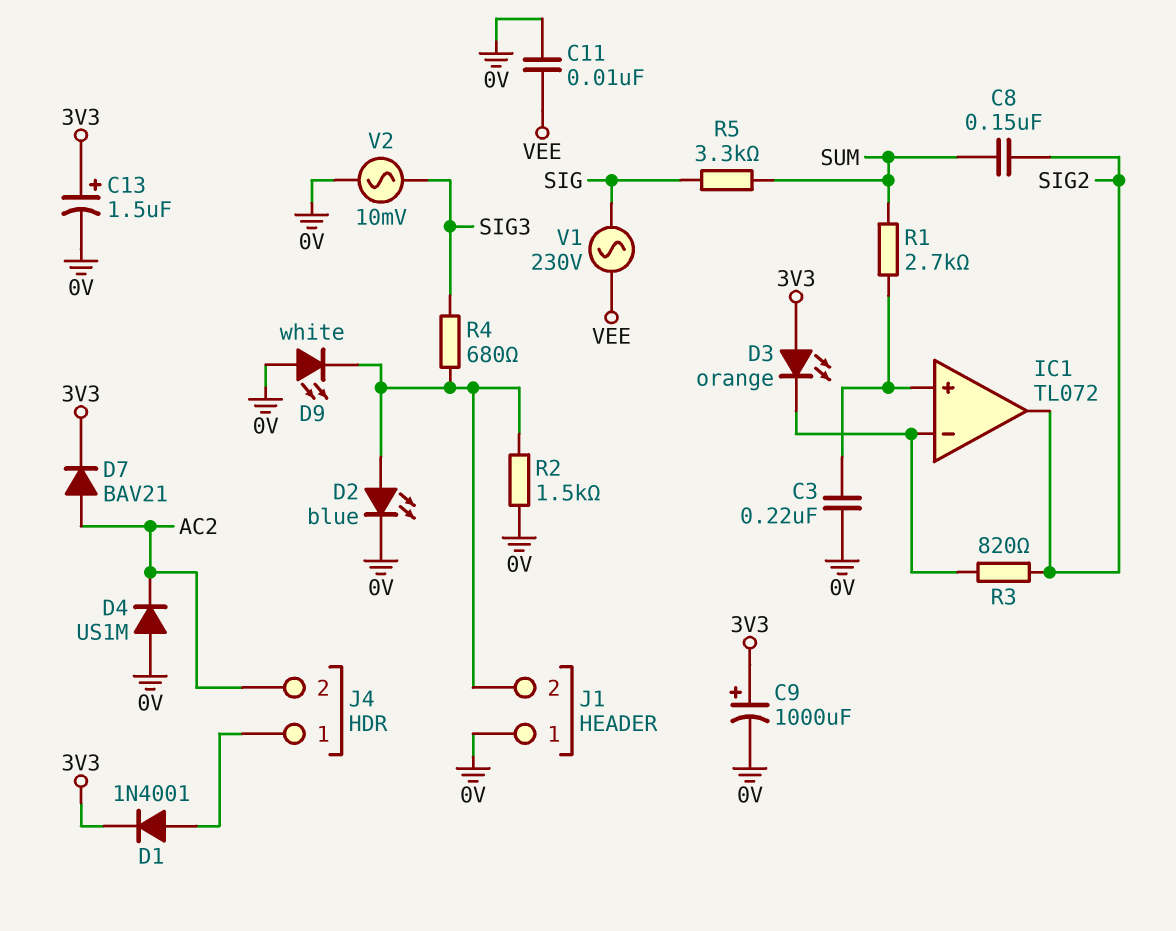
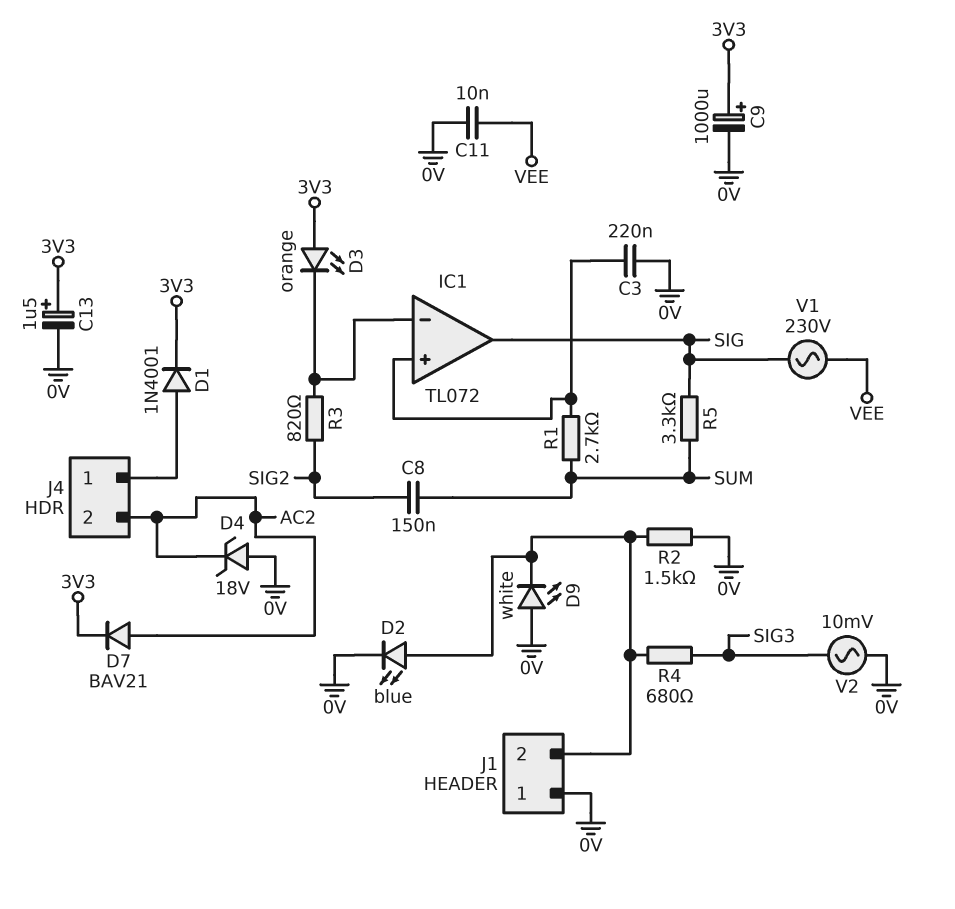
D4: diode US1M (A 0V, K AC2) -> zener 18V (A 0V, K AC2)
IC1 pin out: SIG2 -> SIG

